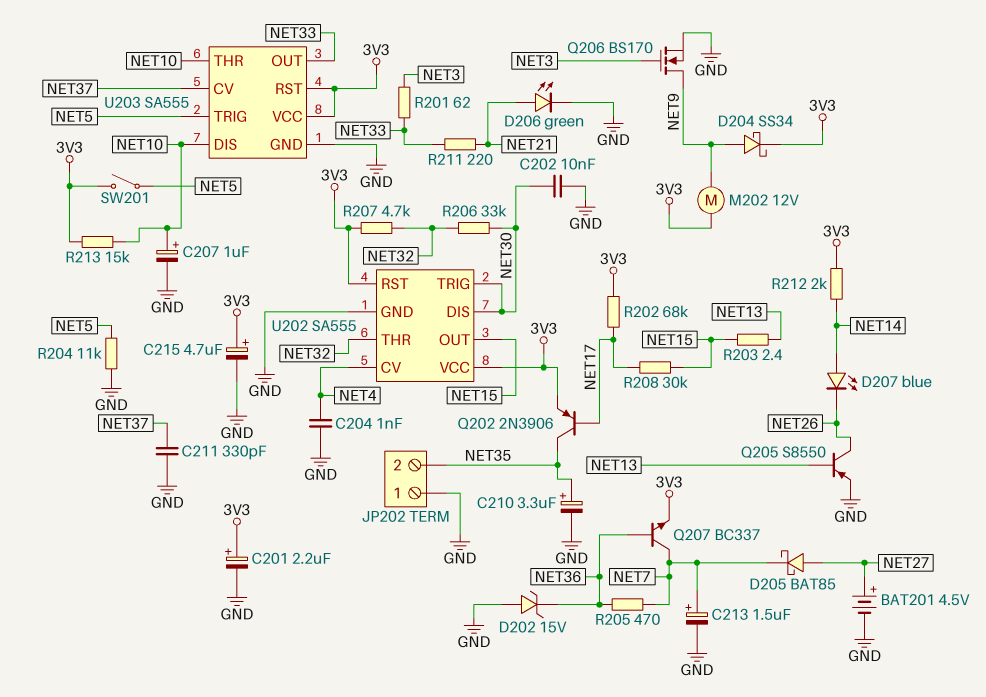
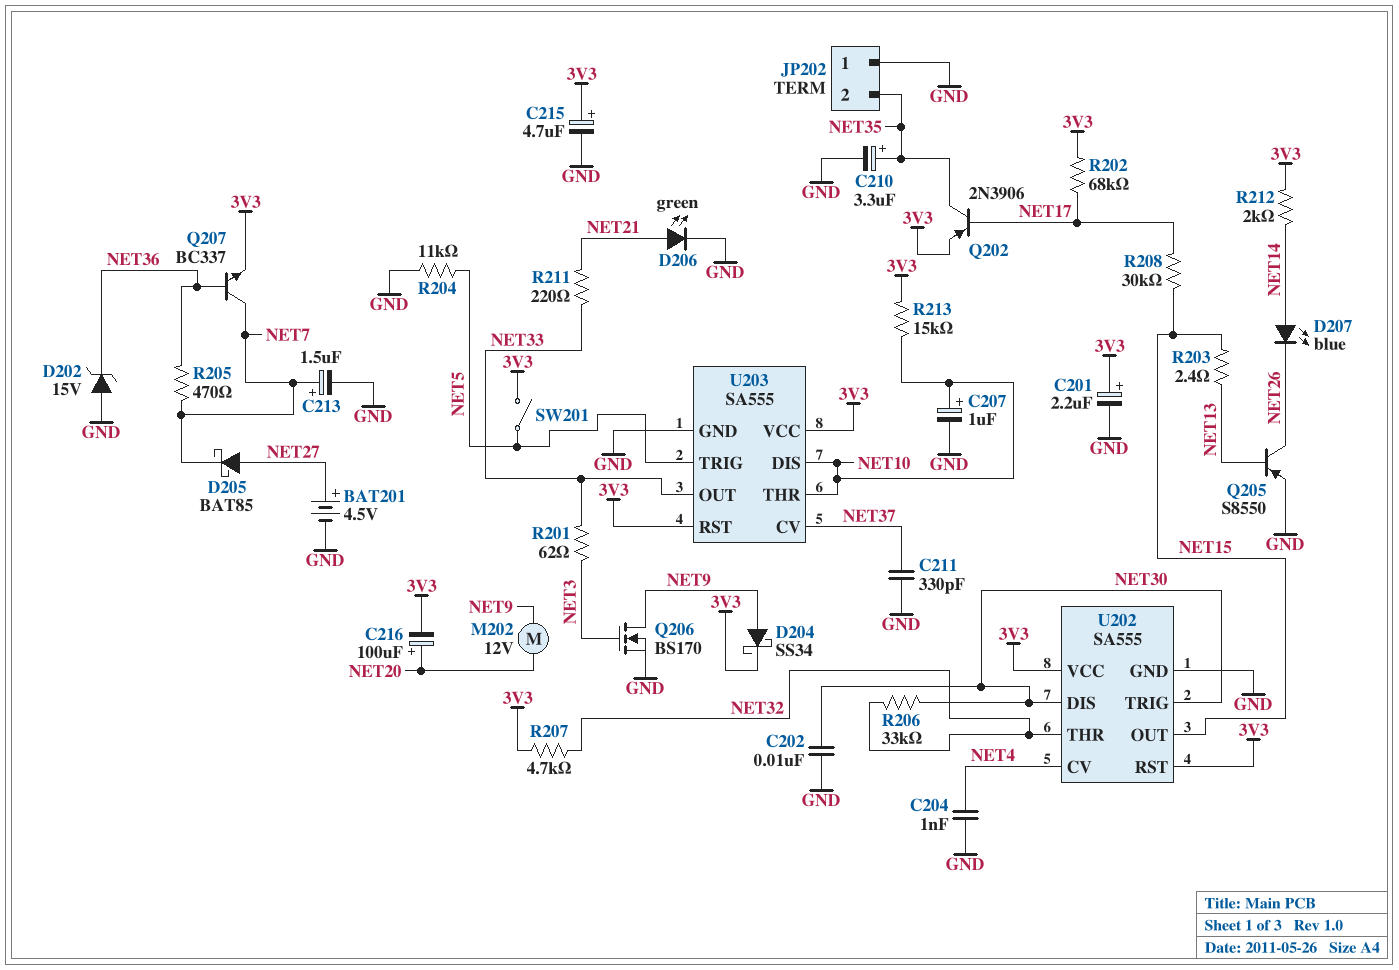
C216: none -> 100uF (plus NET20, minus 3V3)
M202: motor 12V (3V3, NET9) -> motor 12V (NET9, NET20)

